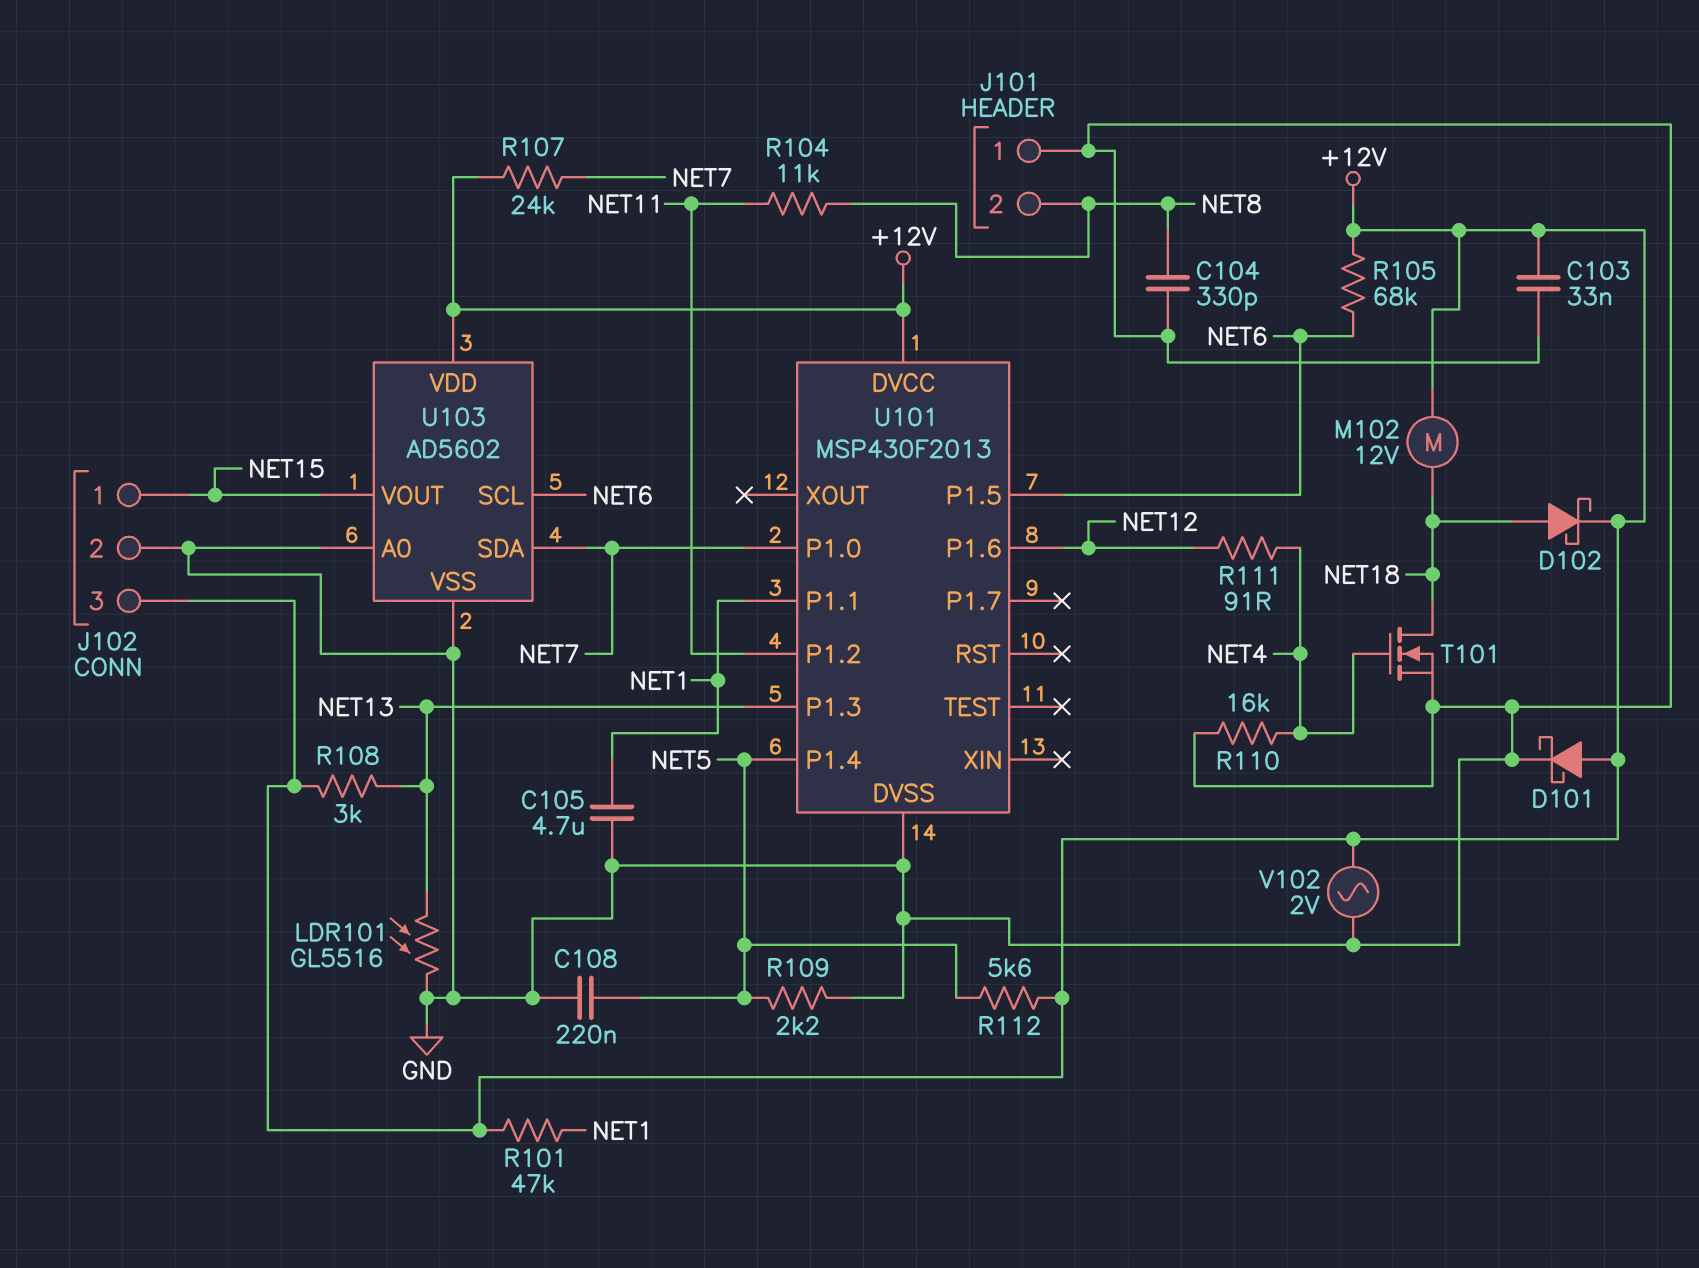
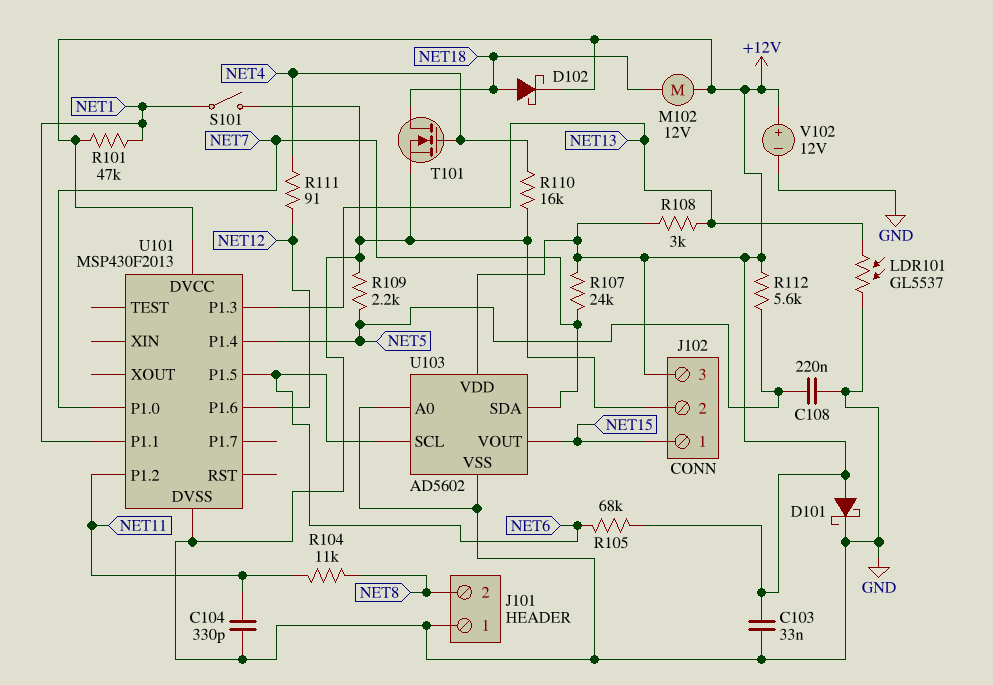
C104: 330pF (GND, NET8) -> 330pF (GND, NET11)
C105: 4.7uF (GND, NET1) -> none
LDR101: GL5516 (GND, NET13) -> GL5537 (GND, NET13)
S101: none -> switch (GND, NET1)
V102: AC 2V (+12V, GND) -> 12V (plus +12V, minus GND)

